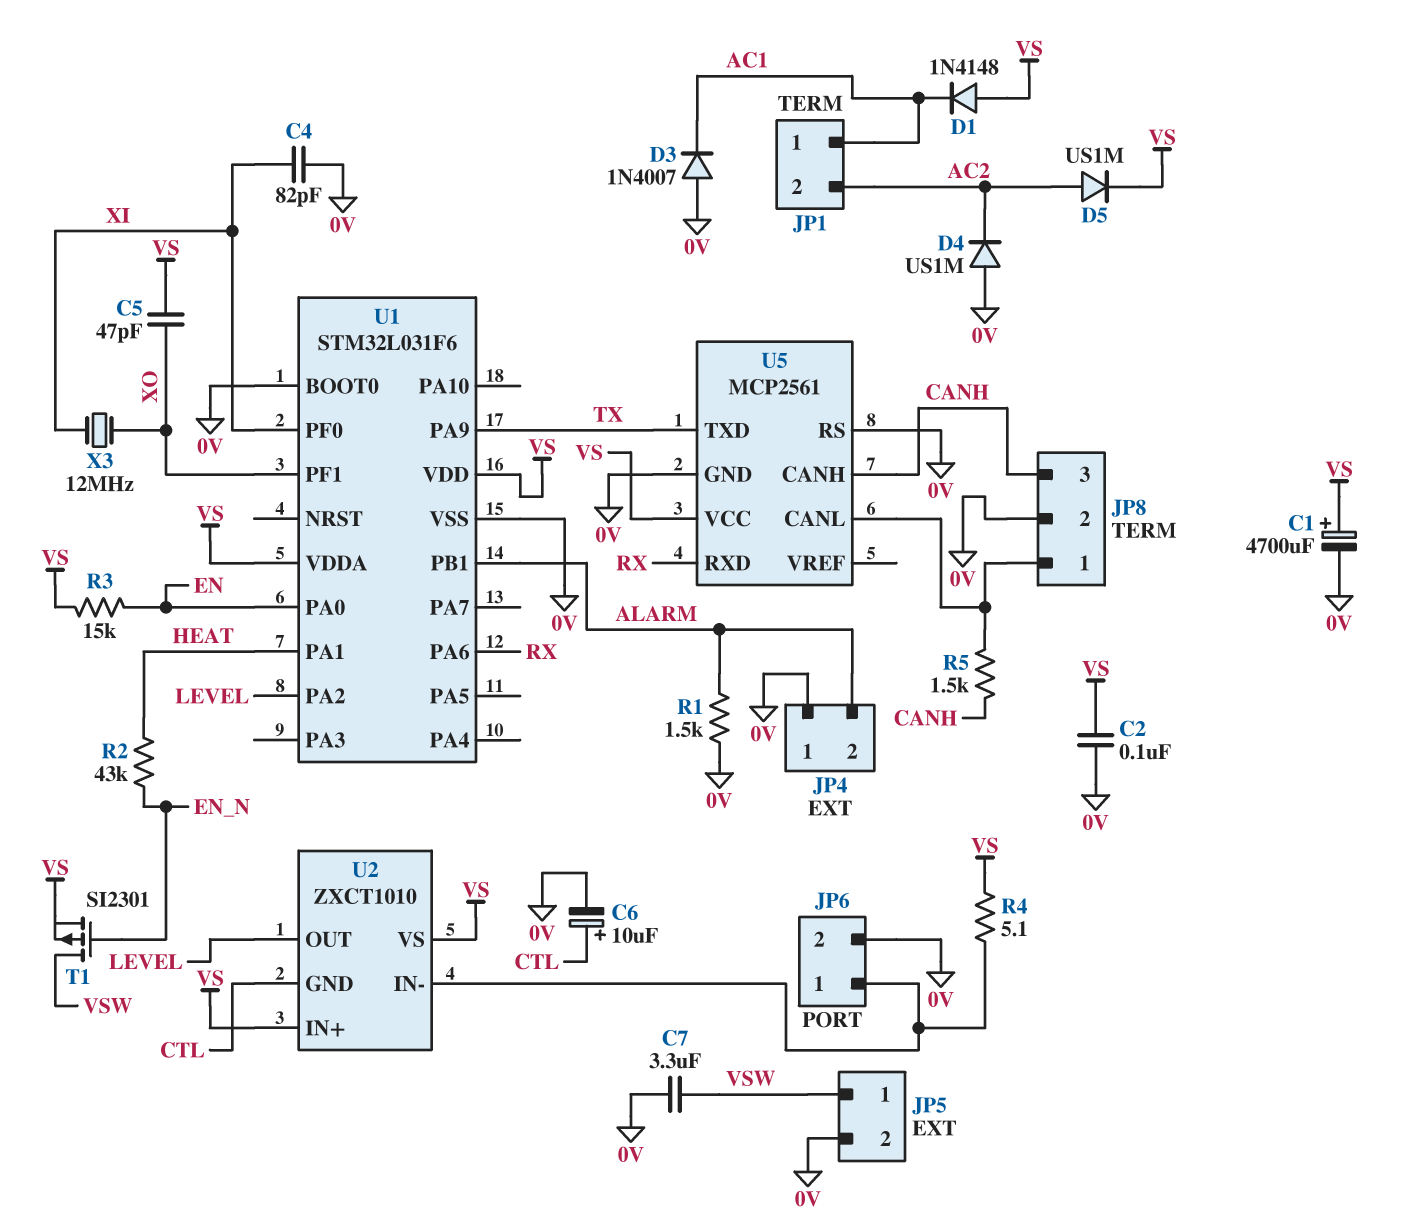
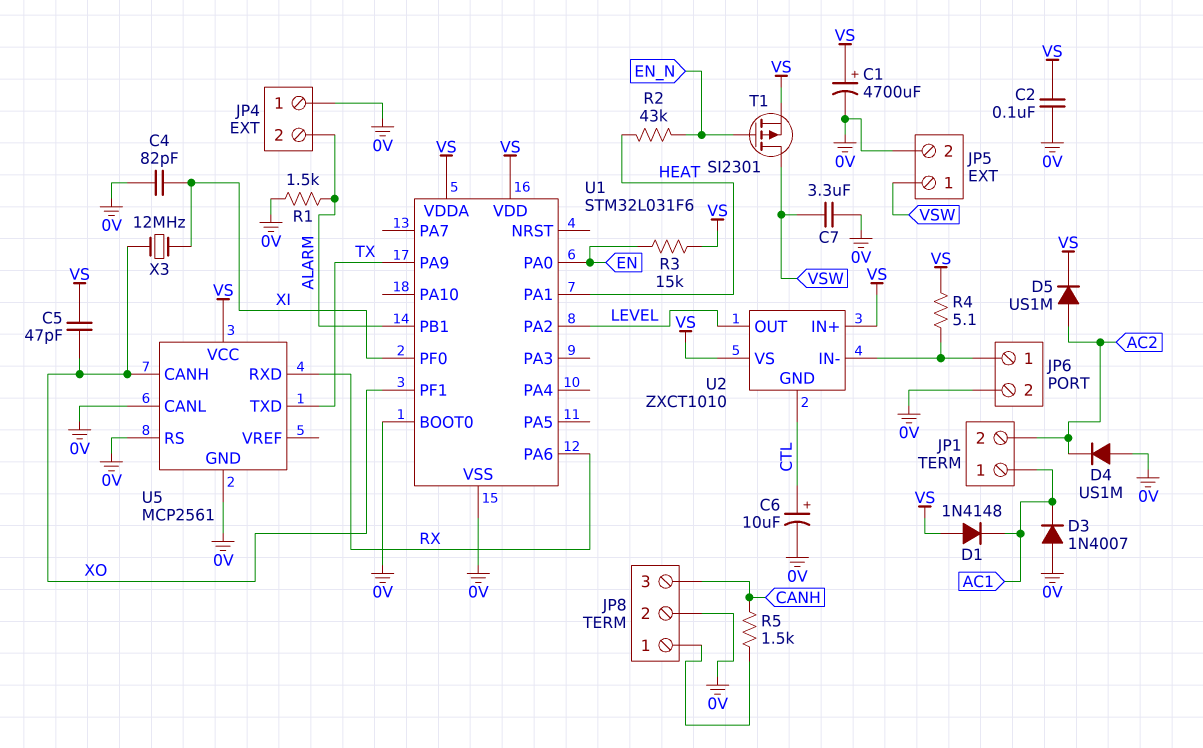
U5 pin CANH: CANH -> XO
U5 pin CANL: JP8/1 -> 0V

